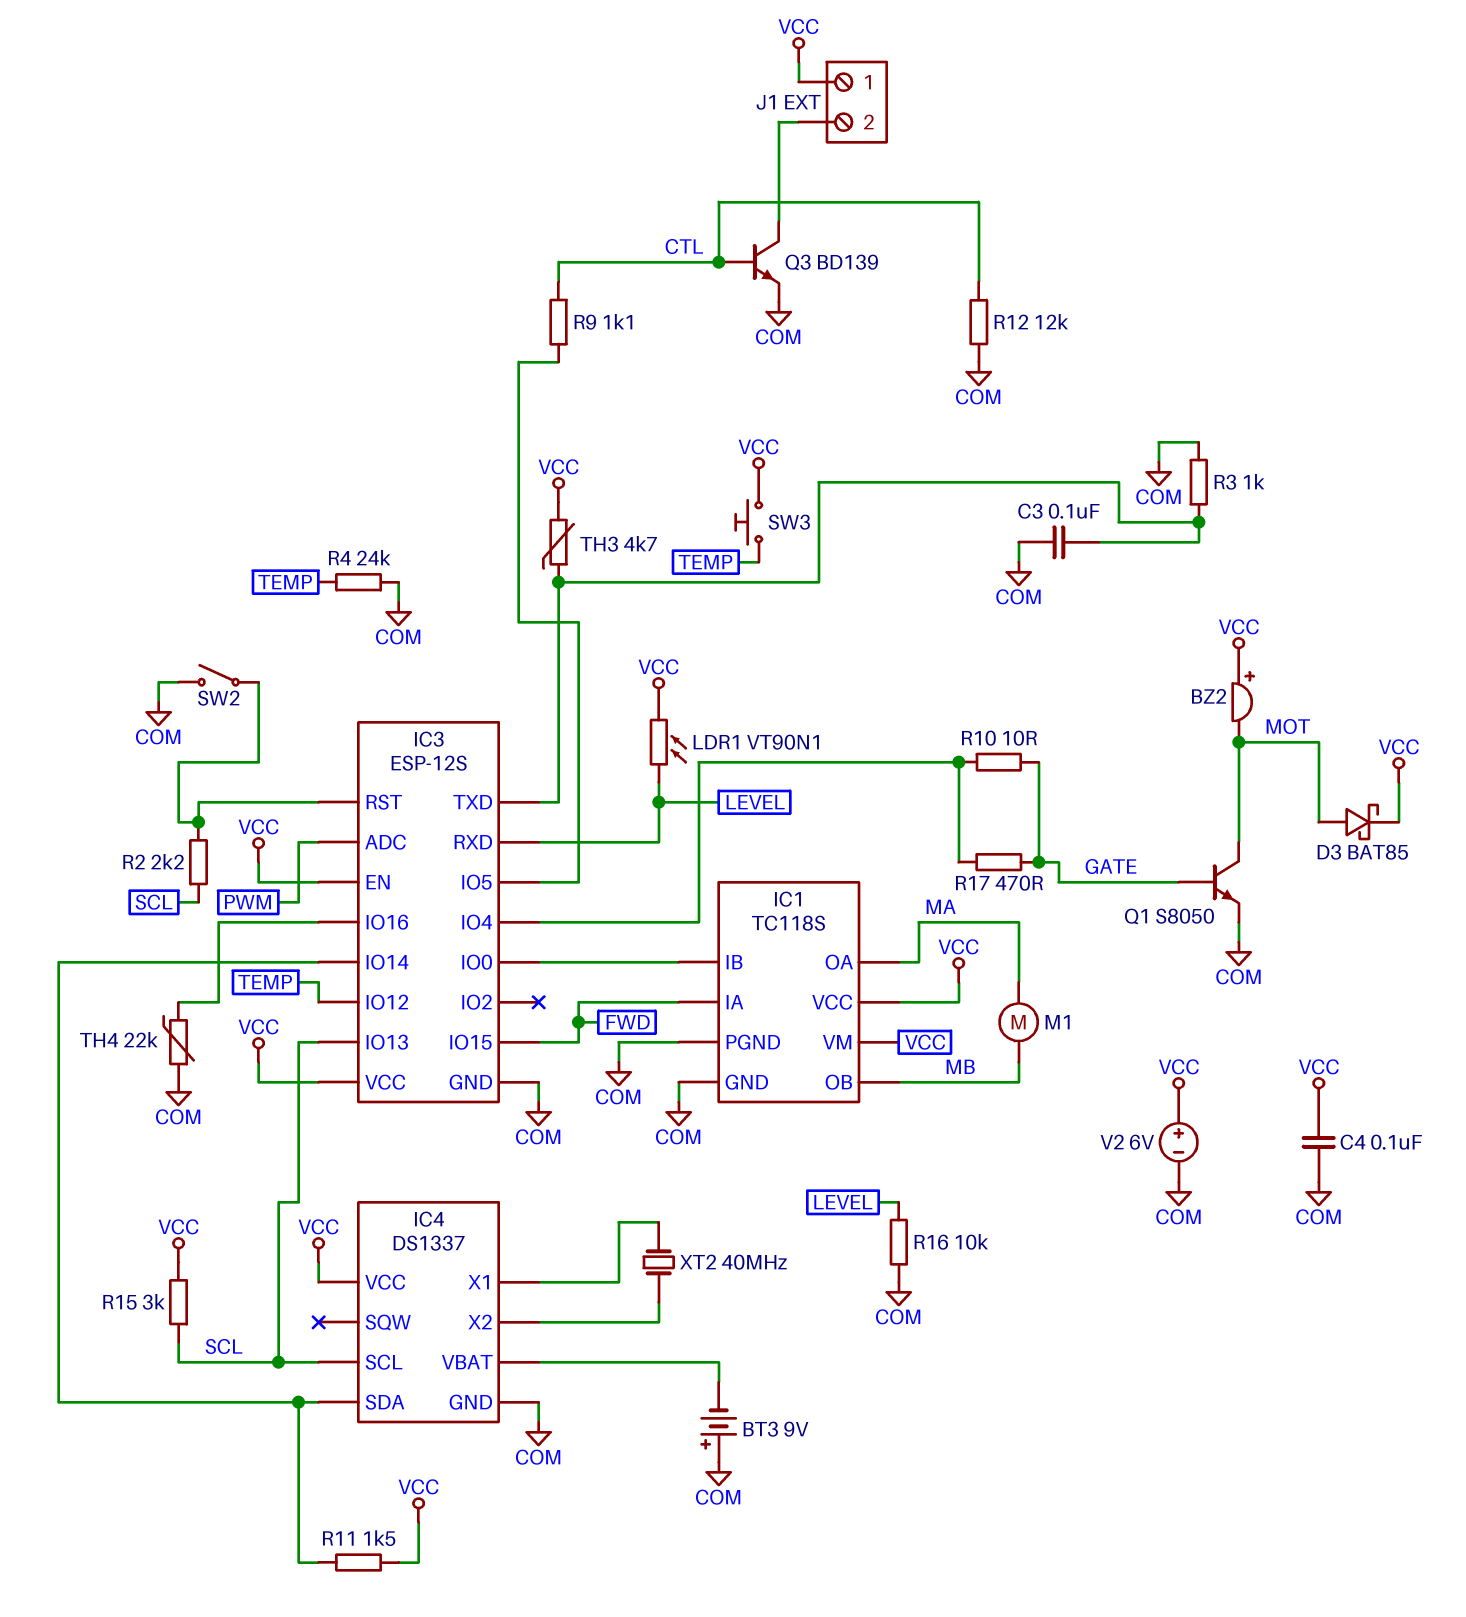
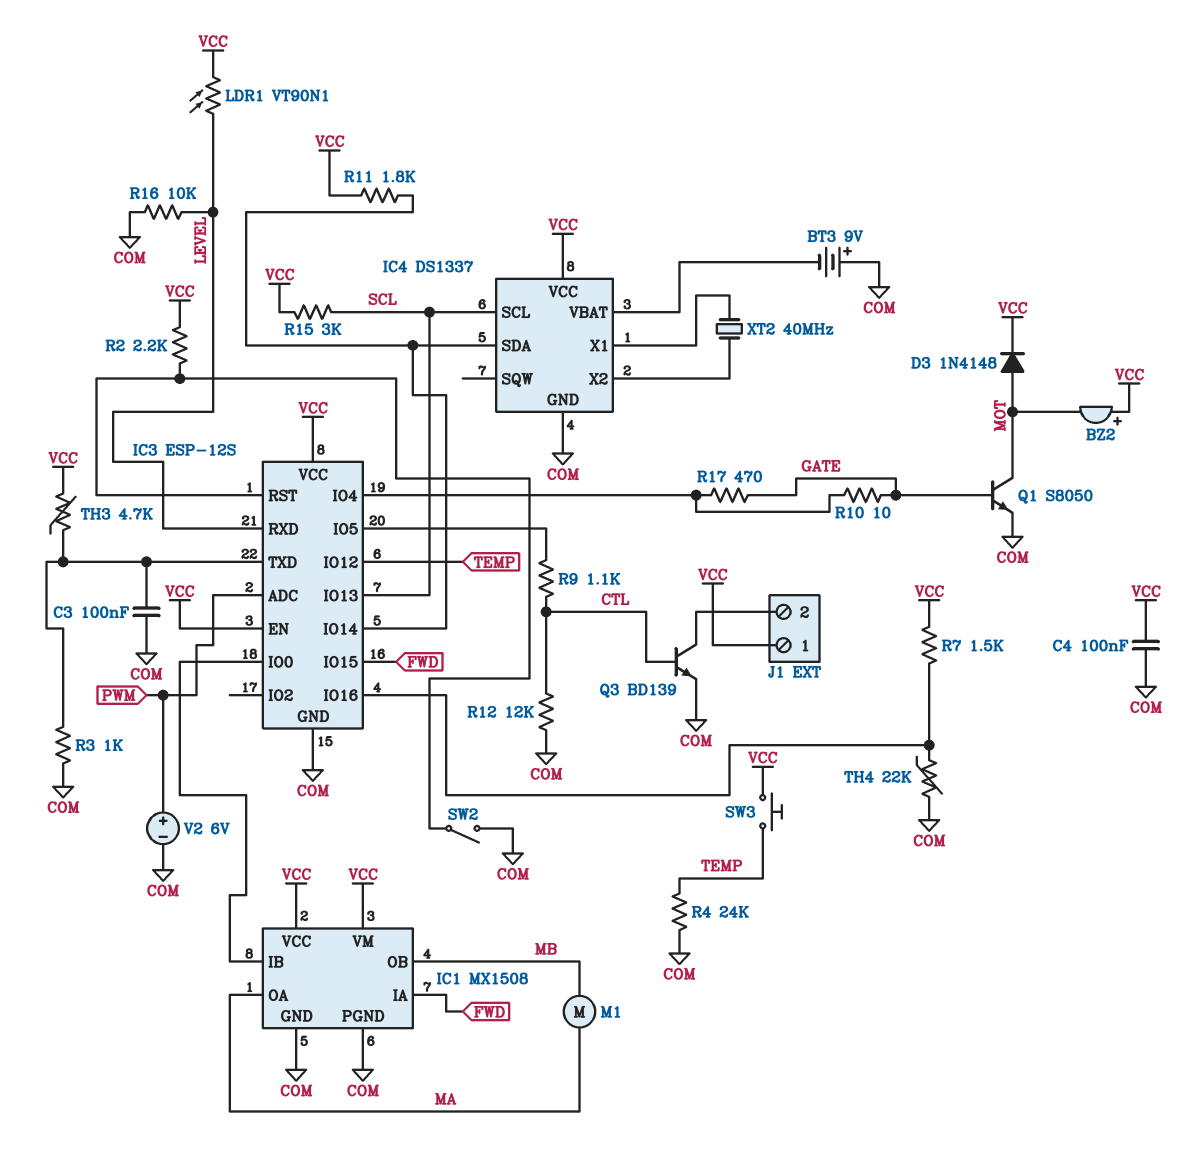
D3: schottky BAT85 (A MOT, K VCC) -> diode 1N4148 (A MOT, K VCC)
IC1: TC118S -> MX1508
R2: 2.2k (IC3/RST, SCL) -> 2.2k (IC3/RST, VCC)
R7: none -> 1.5k (IC3/IO16, VCC)
R11: 1.5k (IC3/IO14, VCC) -> 1.8k (IC3/IO14, VCC)
V2: 6V (plus VCC, minus COM) -> 6V (plus PWM, minus COM)

